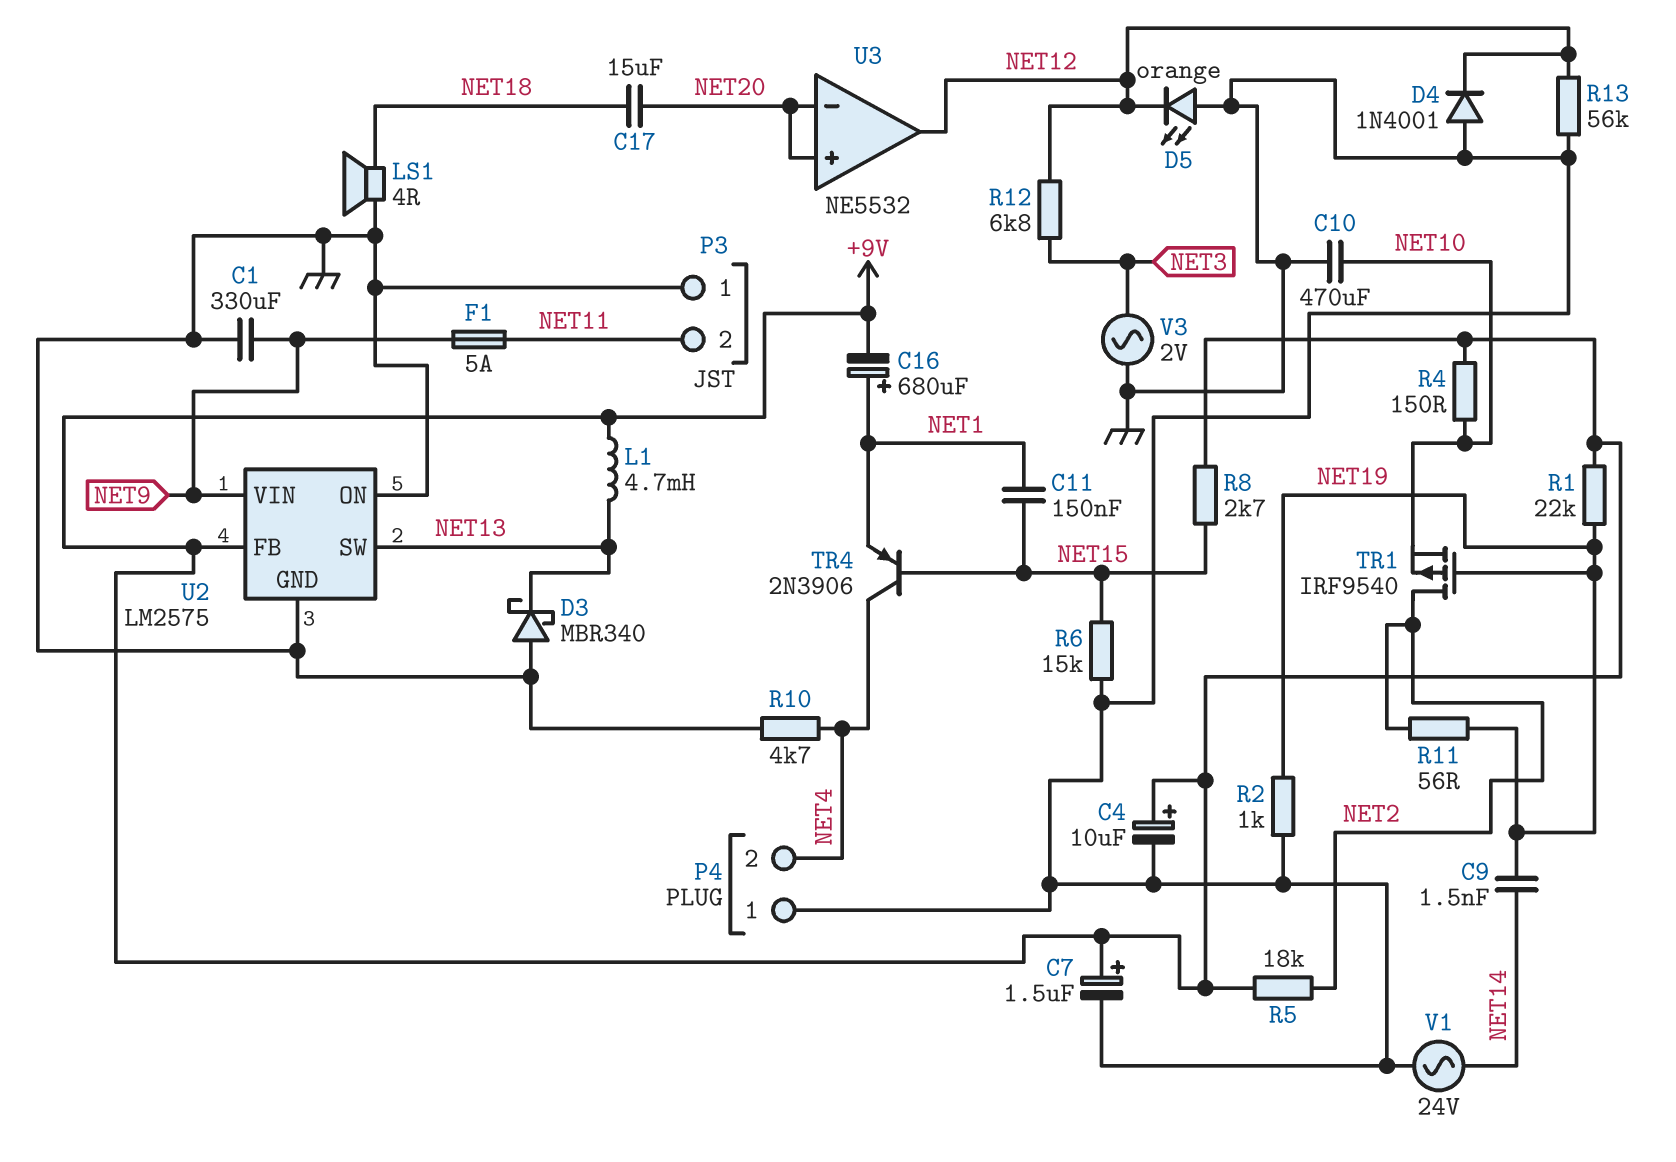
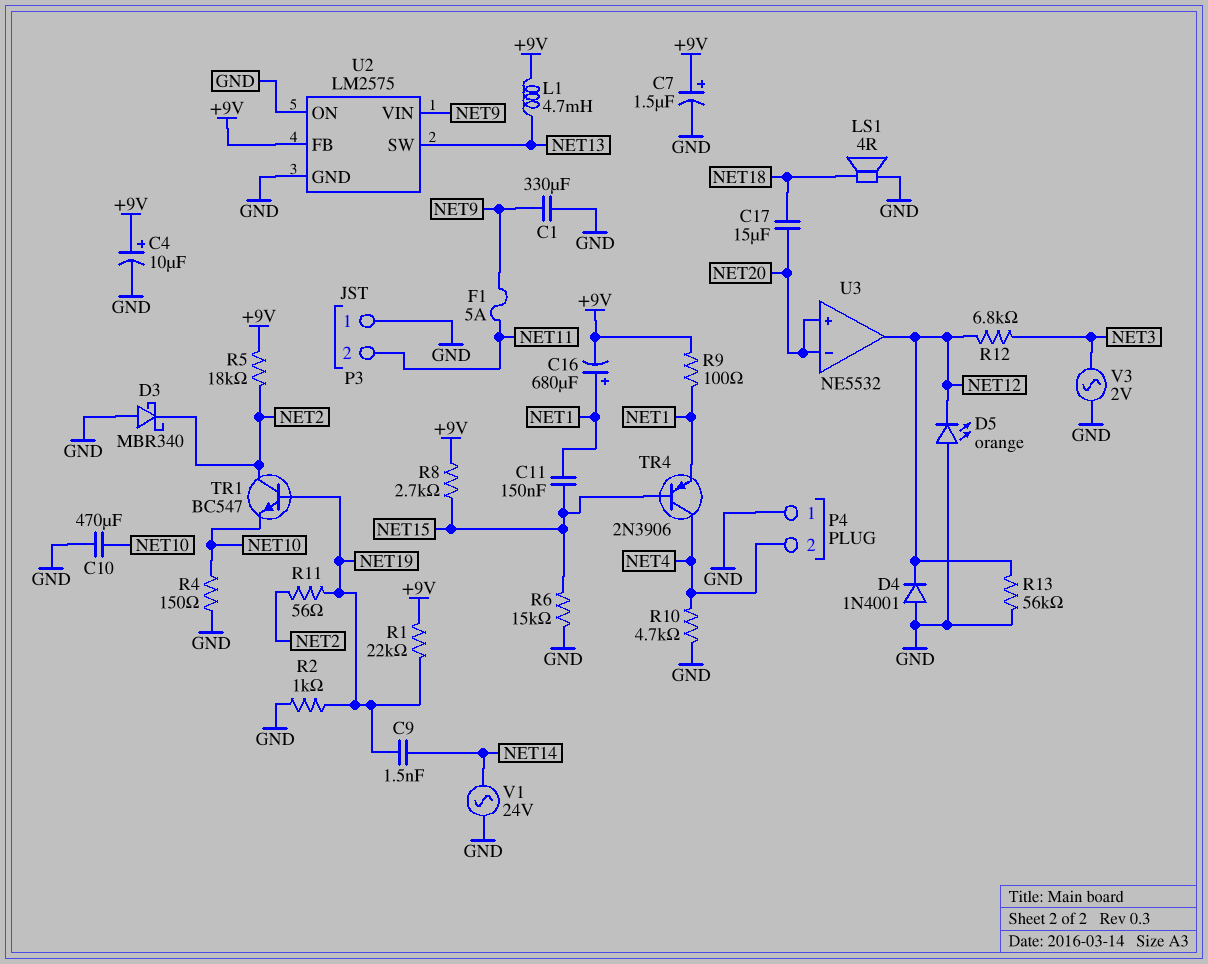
D3: schottky MBR340 (A GND, K NET13) -> schottky MBR340 (A GND, K NET2)
R4: 150 (+9V, NET10) -> 150 (GND, NET10)
R9: none -> 100 (+9V, NET1)
TR1: PMOS IRF9540 (G NET19, D NET2, S NET10) -> NPN BC547 (B NET19, C NET2, E NET10)

